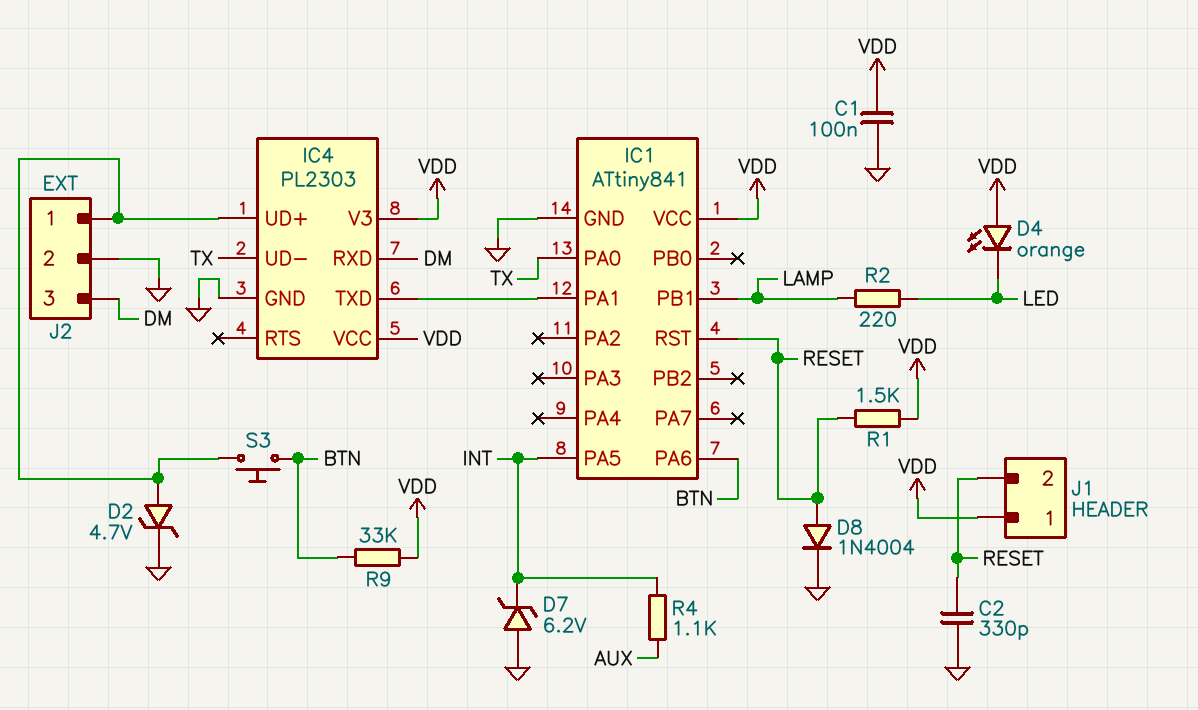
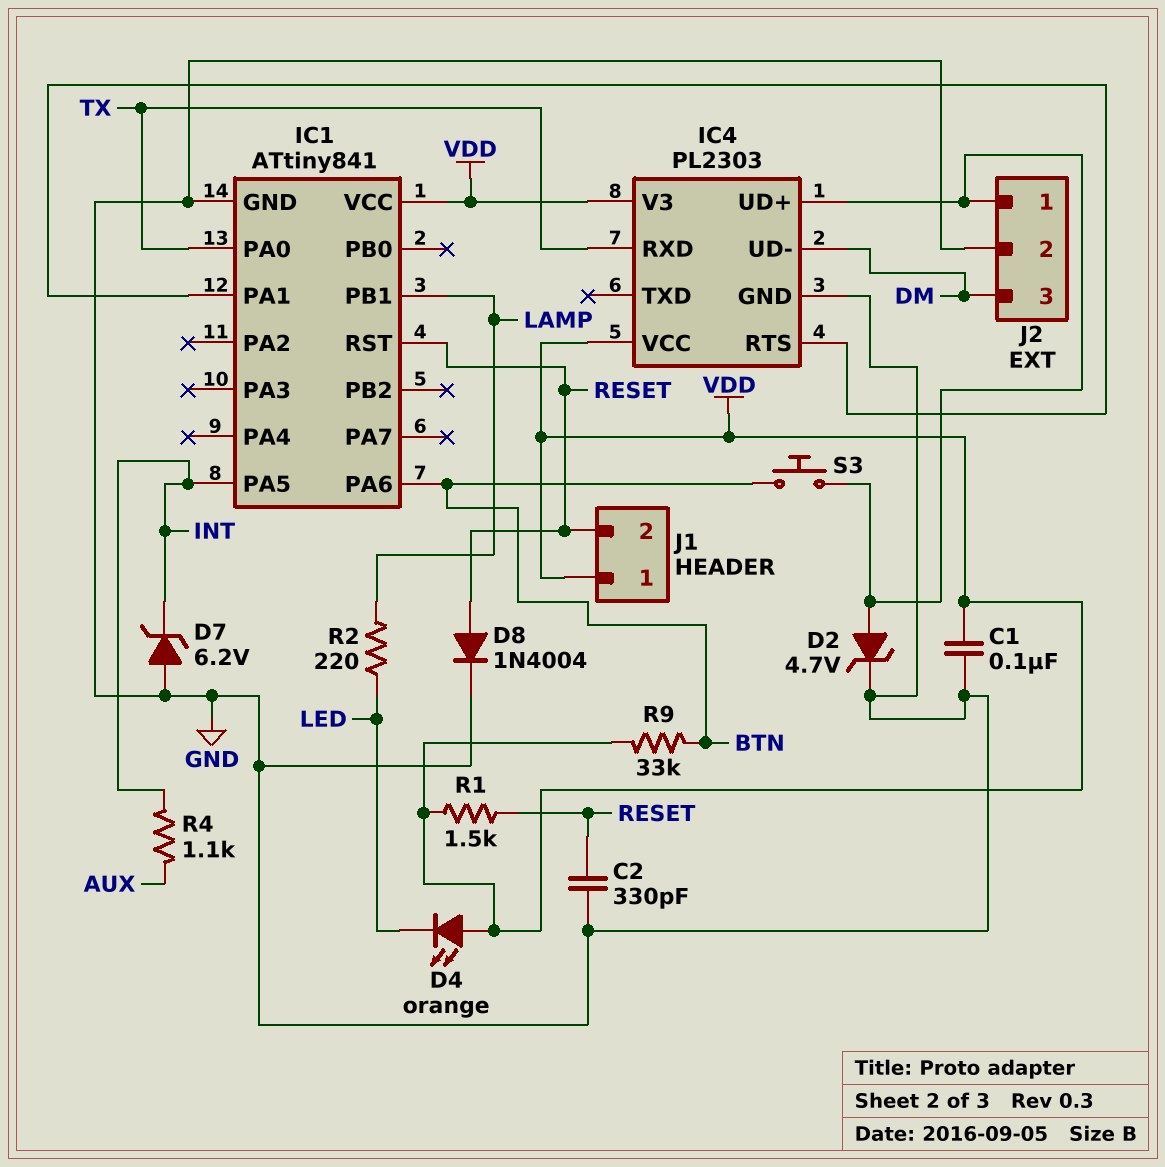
IC4 pin RTS: none -> IC1/PA1
IC4 pin RXD: DM -> TX
IC4 pin TXD: IC1/PA1 -> none
IC4 pin UD-: TX -> DM

